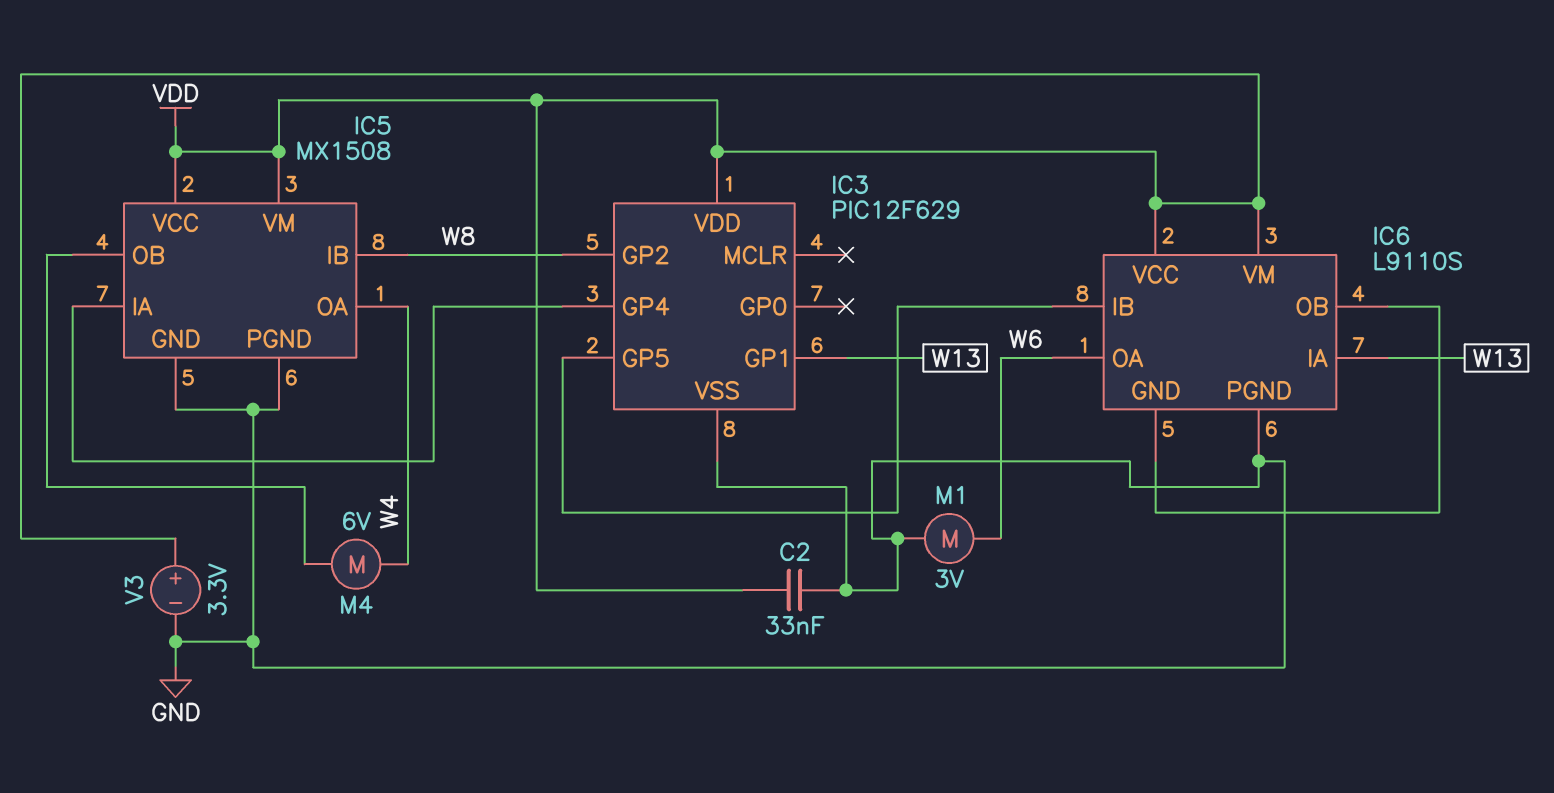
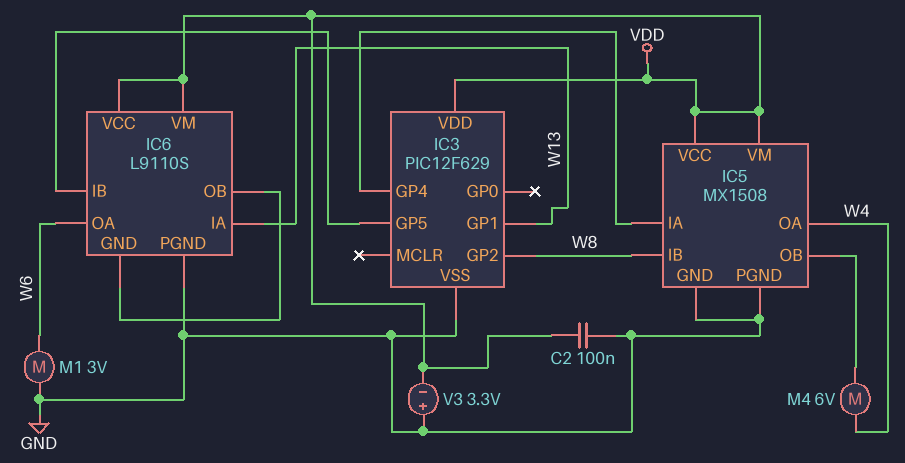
C2: 33nF (GND, VDD) -> 100nF (GND, VDD)
V3: 3.3V (plus VDD, minus GND) -> 3.3V (plus GND, minus VDD)

